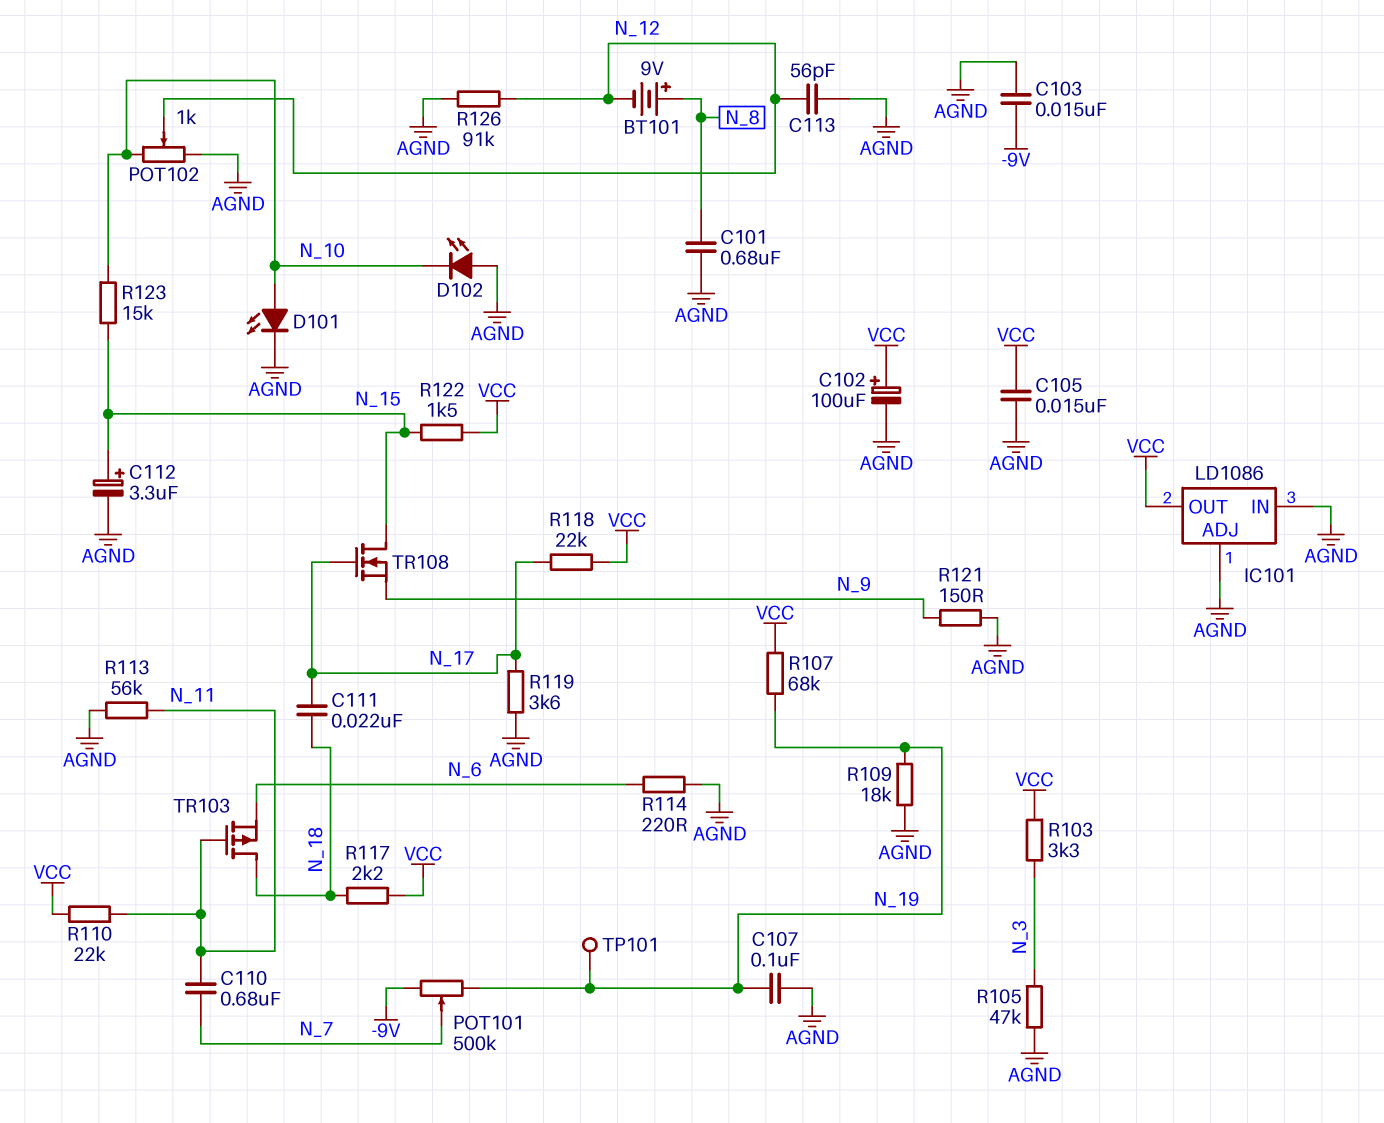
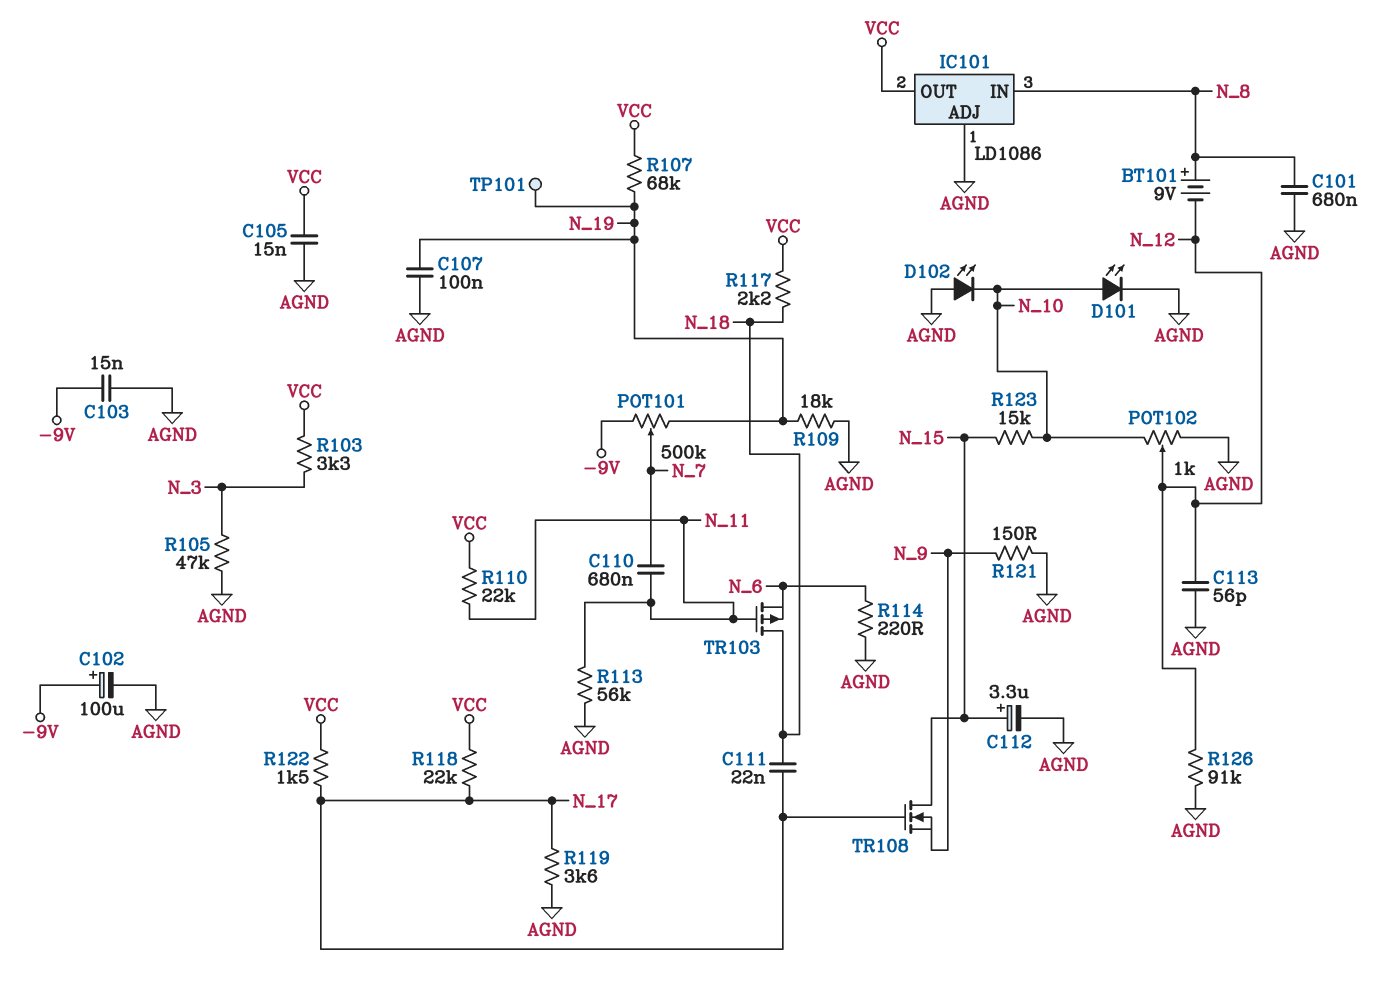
C102: 100uF (plus VCC, minus AGND) -> 100uF (plus -9V, minus AGND)
IC101 pin IN: AGND -> N_8
R122: 1.5k (N_15, VCC) -> 1.5k (N_17, VCC)

